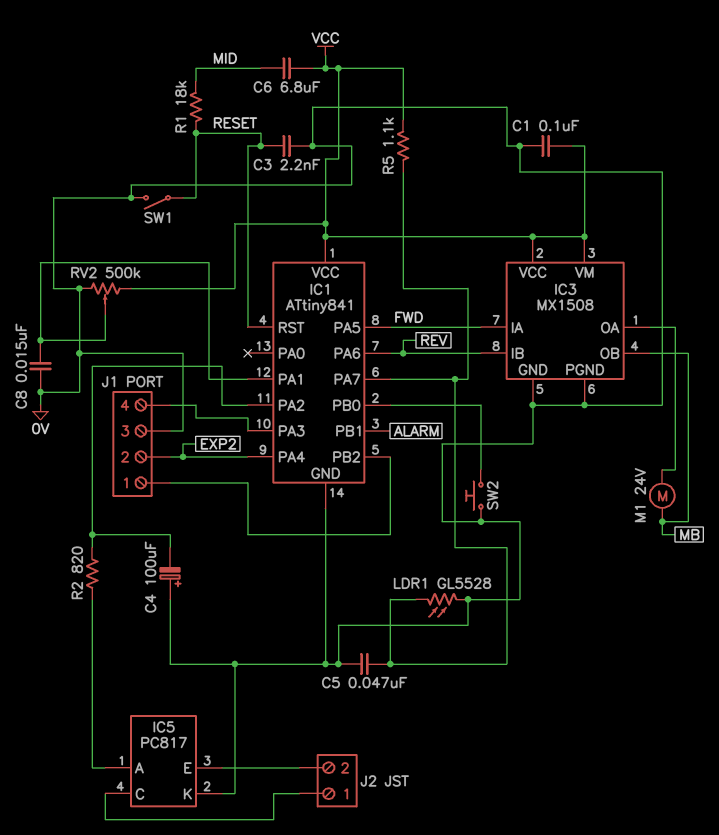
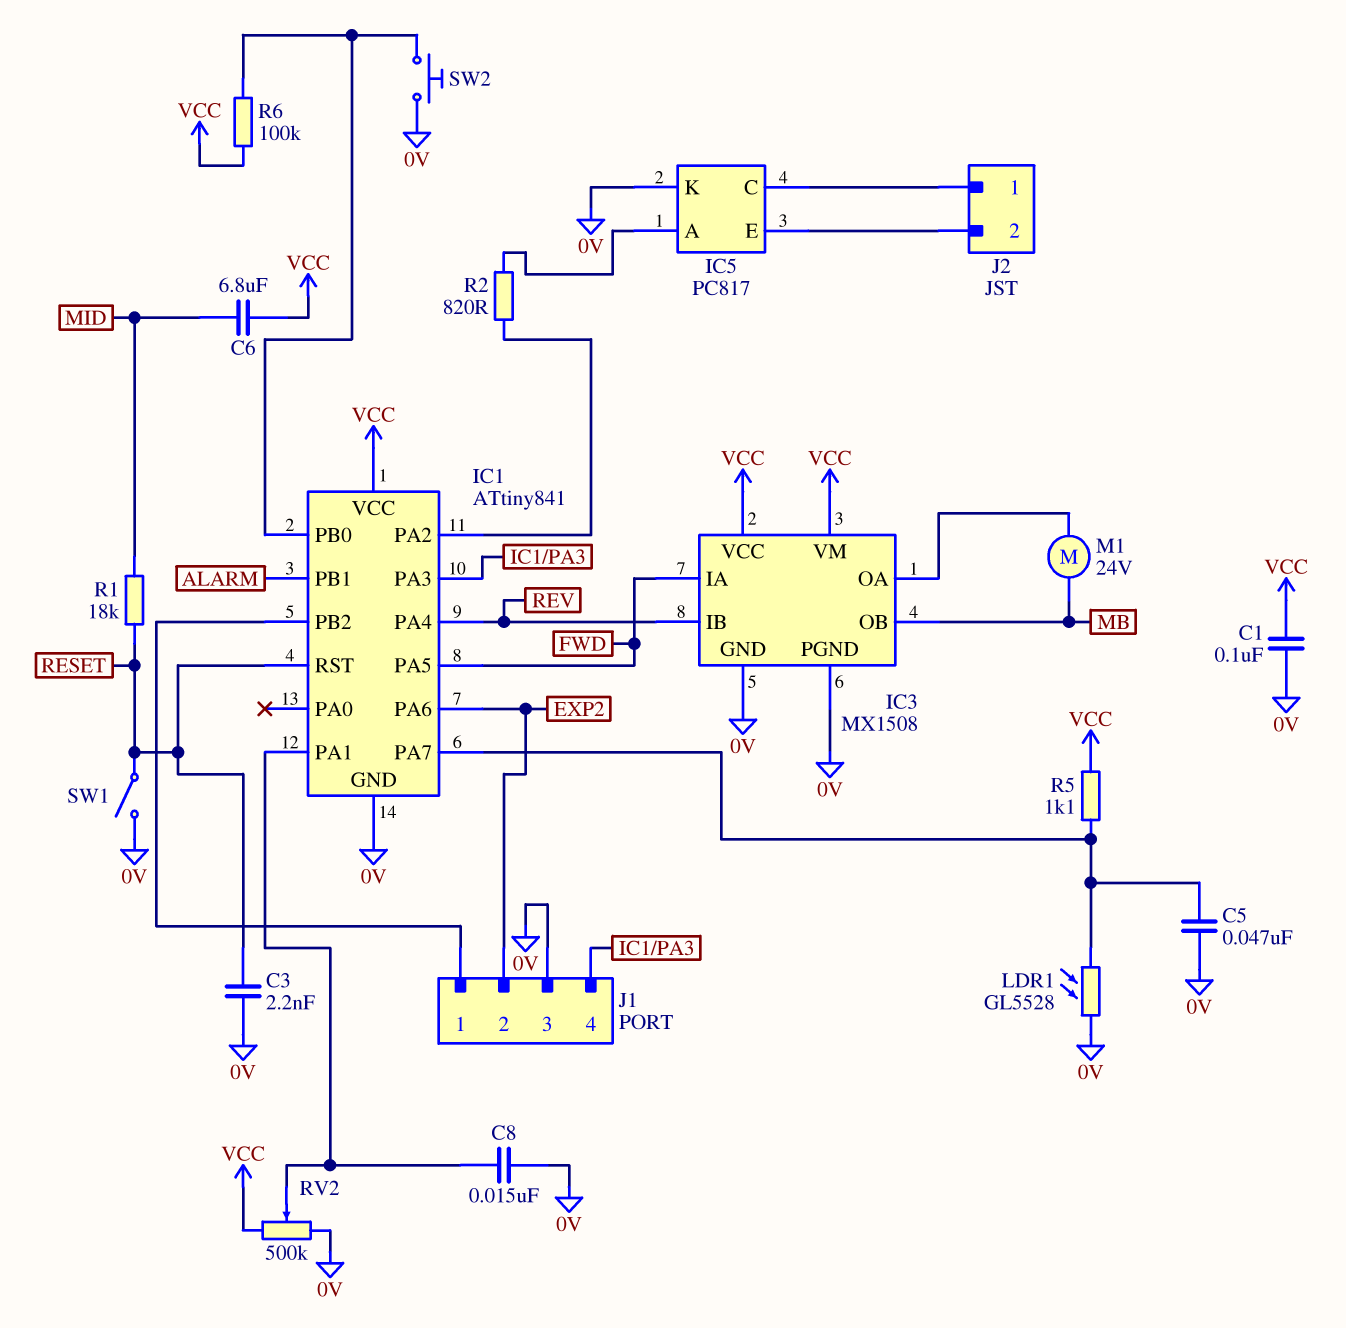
C4: 100uF (plus 0V, minus IC1/PA2) -> none
IC1 pin PA4: EXP2 -> REV
IC1 pin PA6: REV -> EXP2
R6: none -> 100k (IC1/PB0, VCC)

